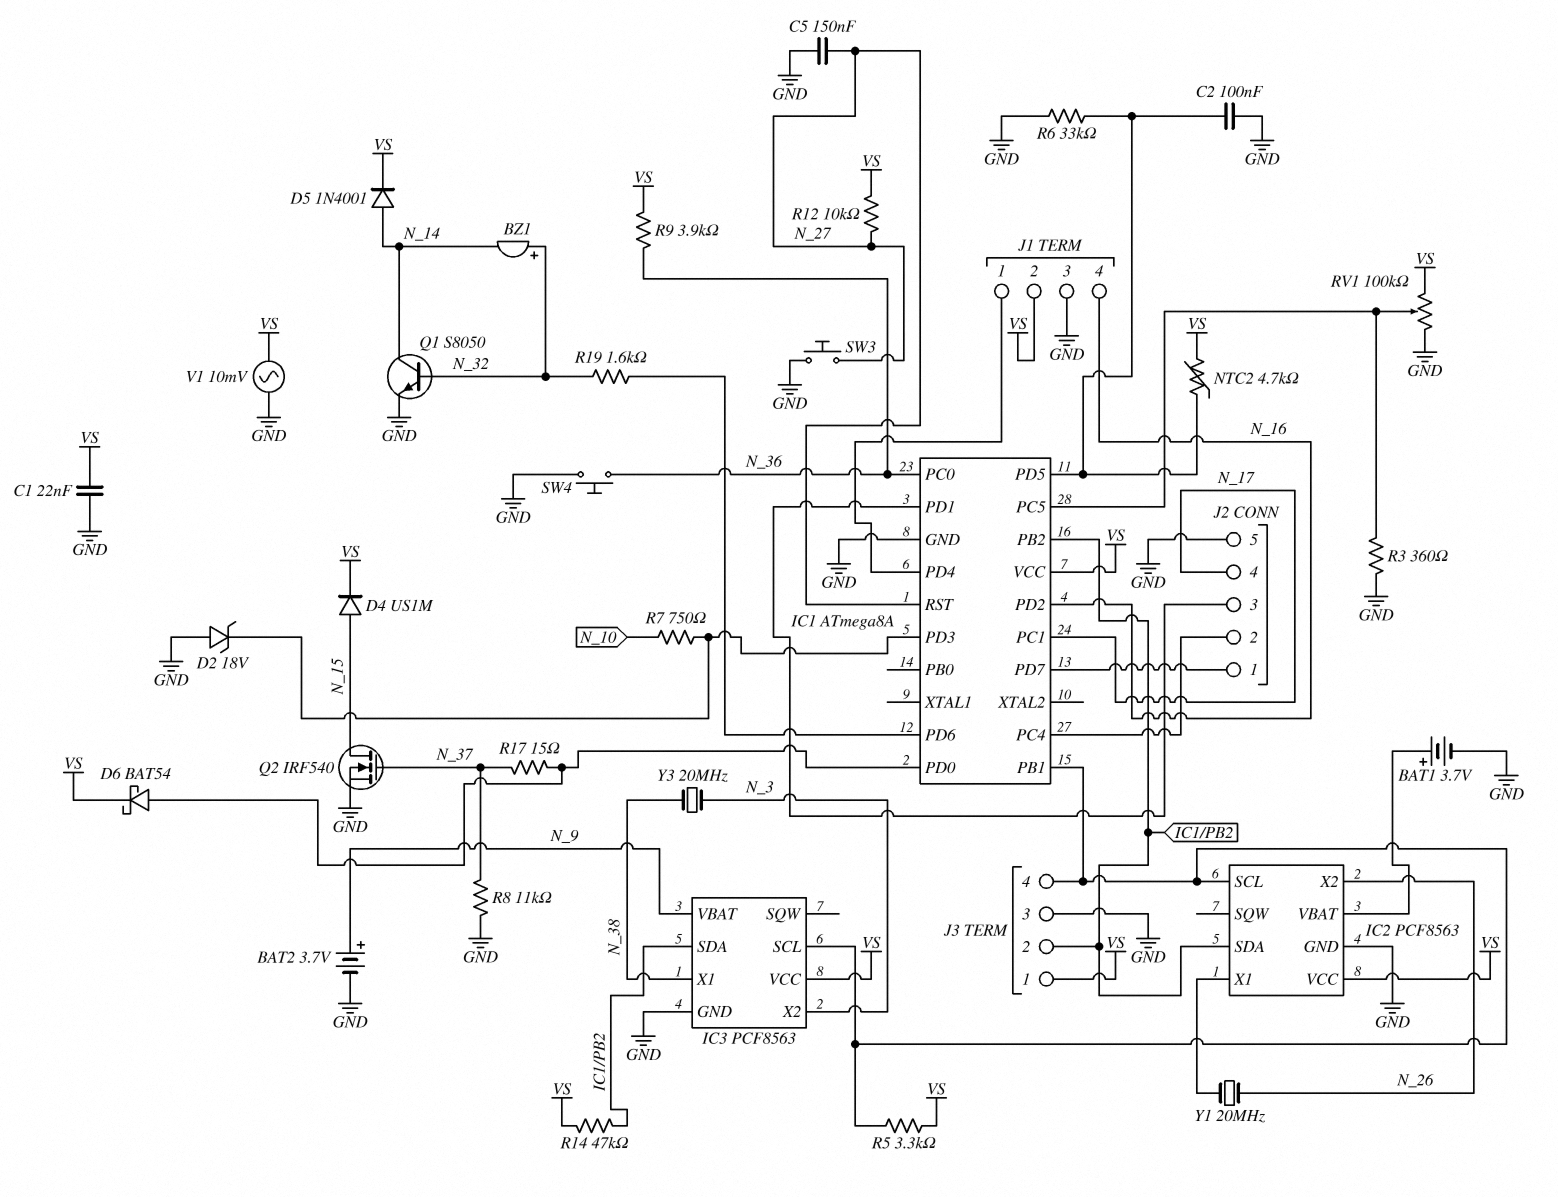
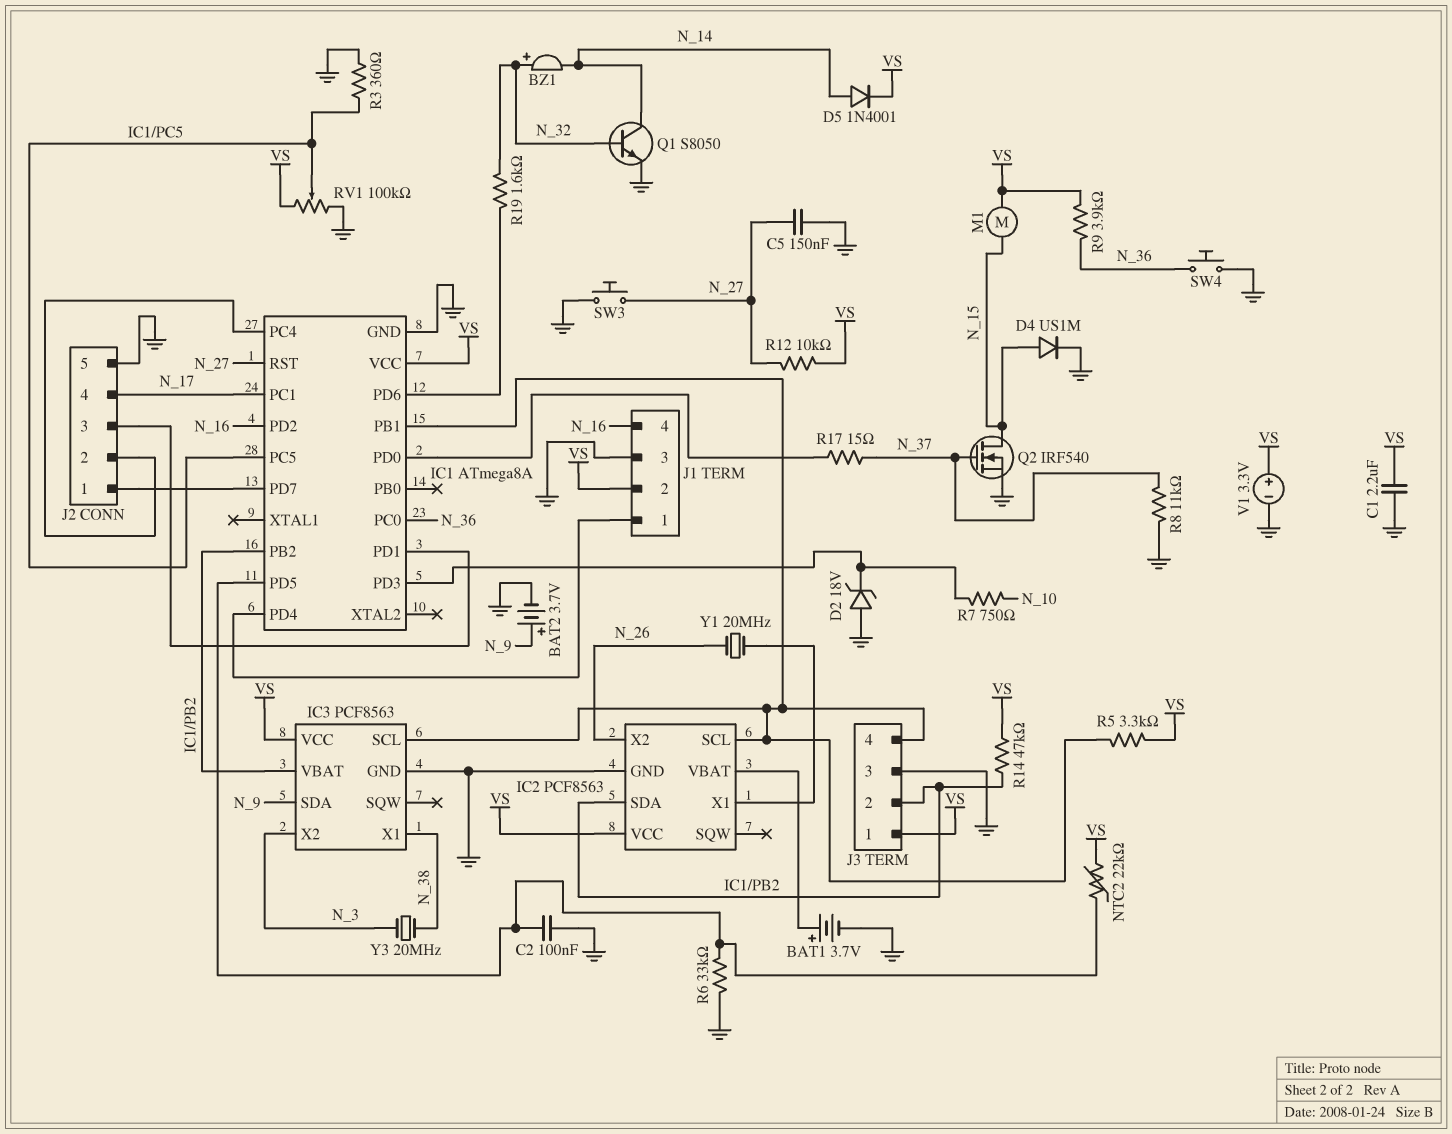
C1: 22nF (GND, VS) -> 2.2uF (GND, VS)
D4: diode US1M (A N_15, K VS) -> diode US1M (A N_15, K GND)
D6: schottky BAT54 (A IC1/PD0, K VS) -> none
IC3 pin SDA: IC1/PB2 -> N_9
IC3 pin VBAT: N_9 -> IC1/PB2
M1: none -> motor (N_15, VS)
NTC2: 4.7k (IC1/PD5, VS) -> 22k (IC1/PD5, VS)
V1: AC 10mV (GND, VS) -> 3.3V (plus VS, minus GND)

